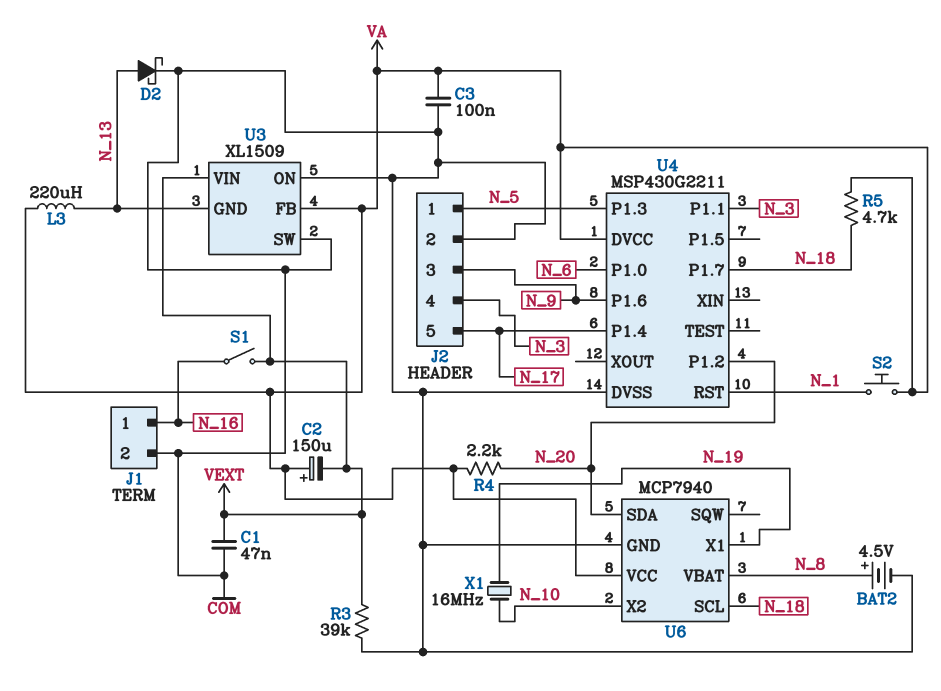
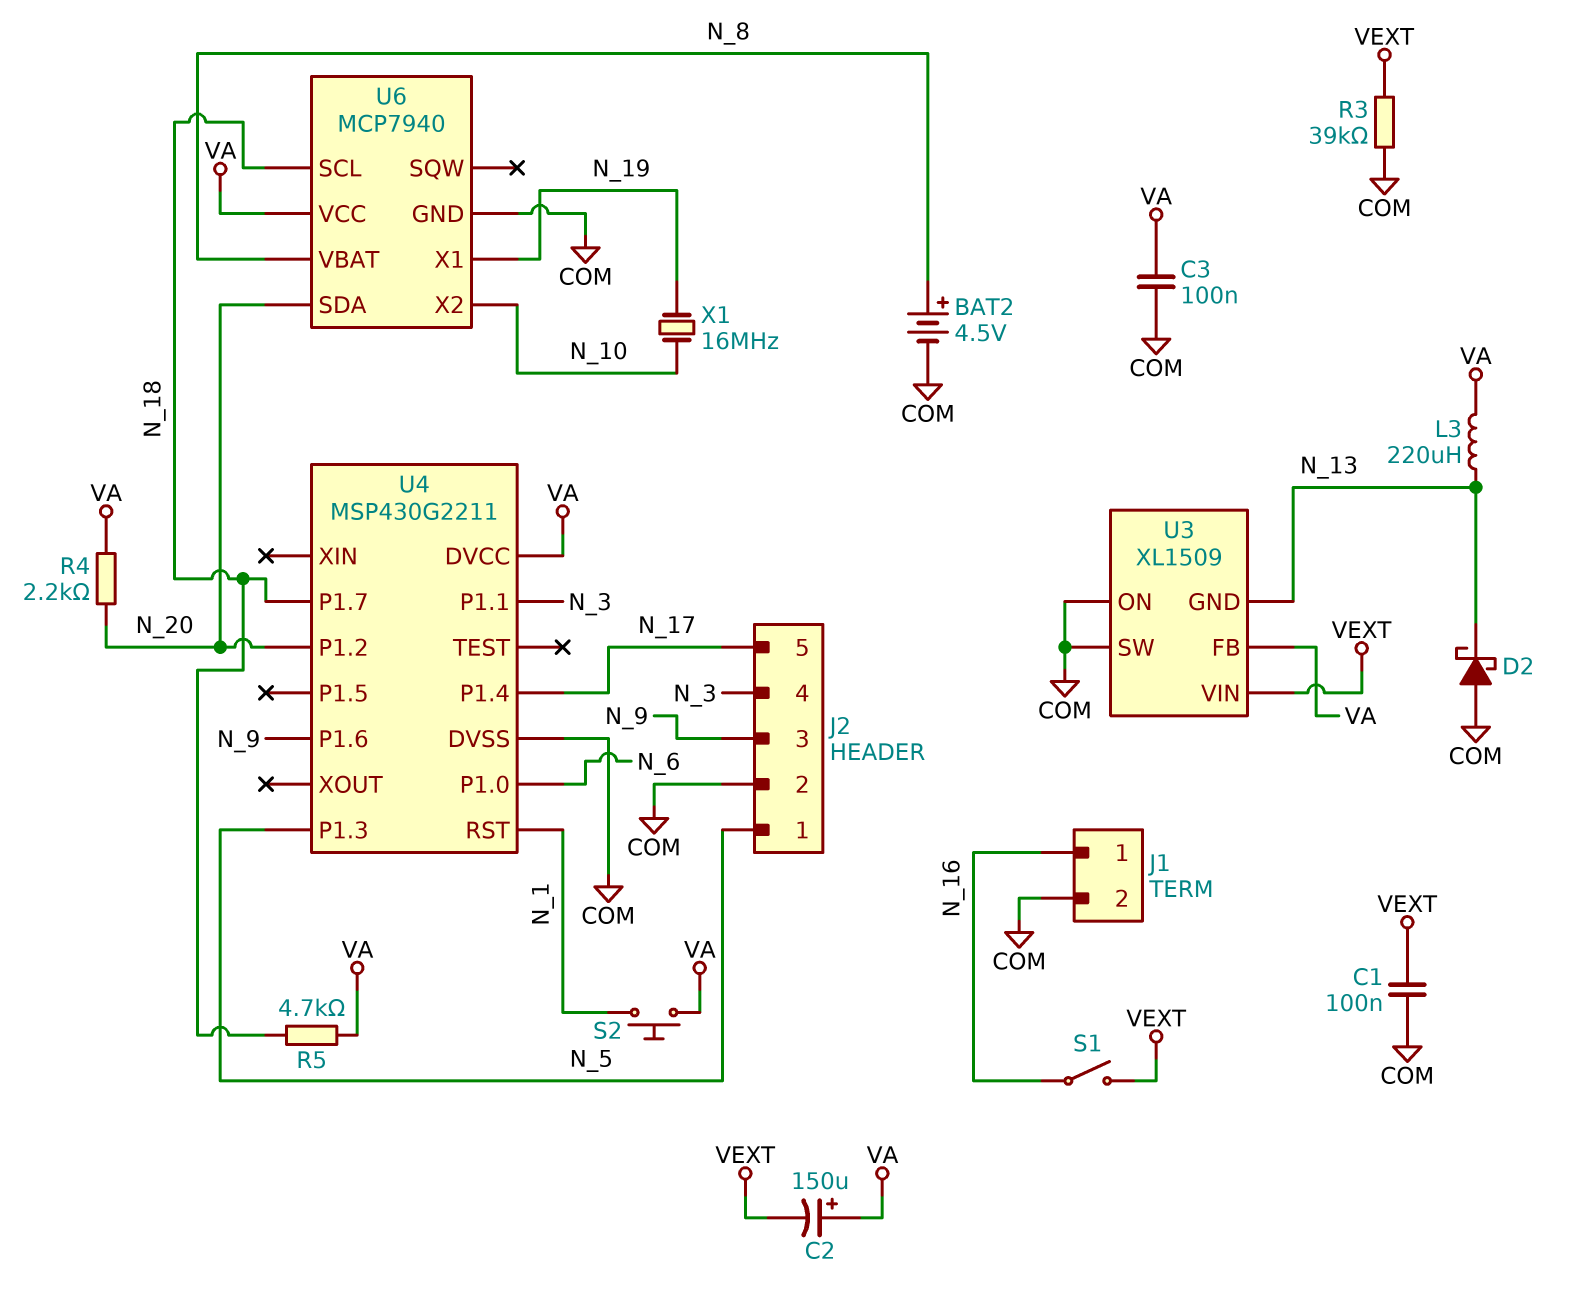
C1: 47nF (COM, VEXT) -> 100nF (COM, VEXT)
D2: schottky (A N_13, K COM) -> schottky (A COM, K N_13)

